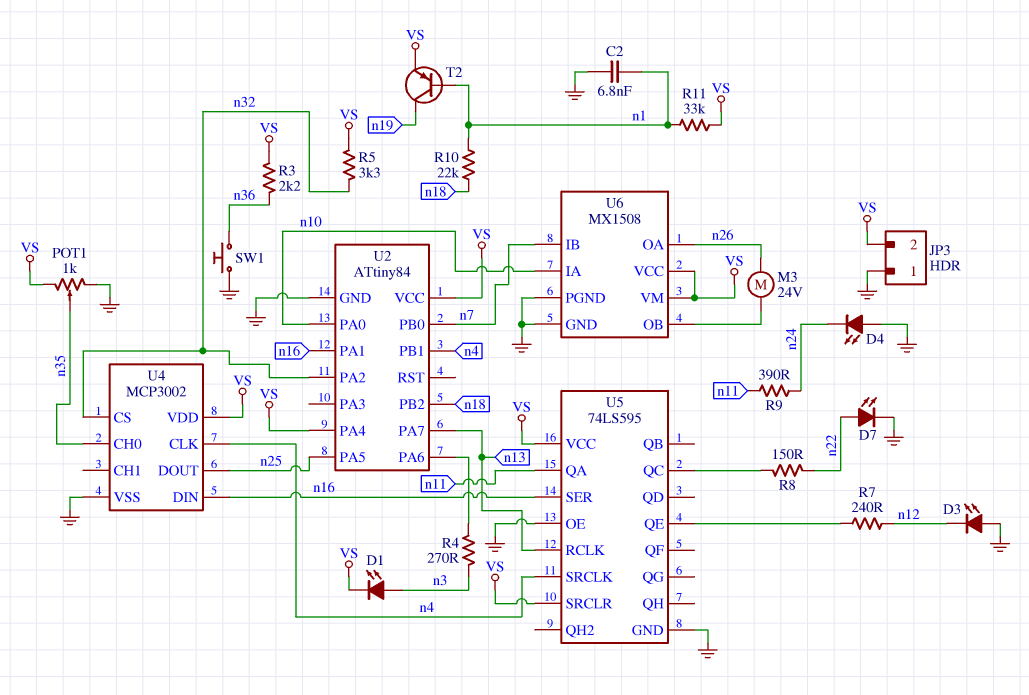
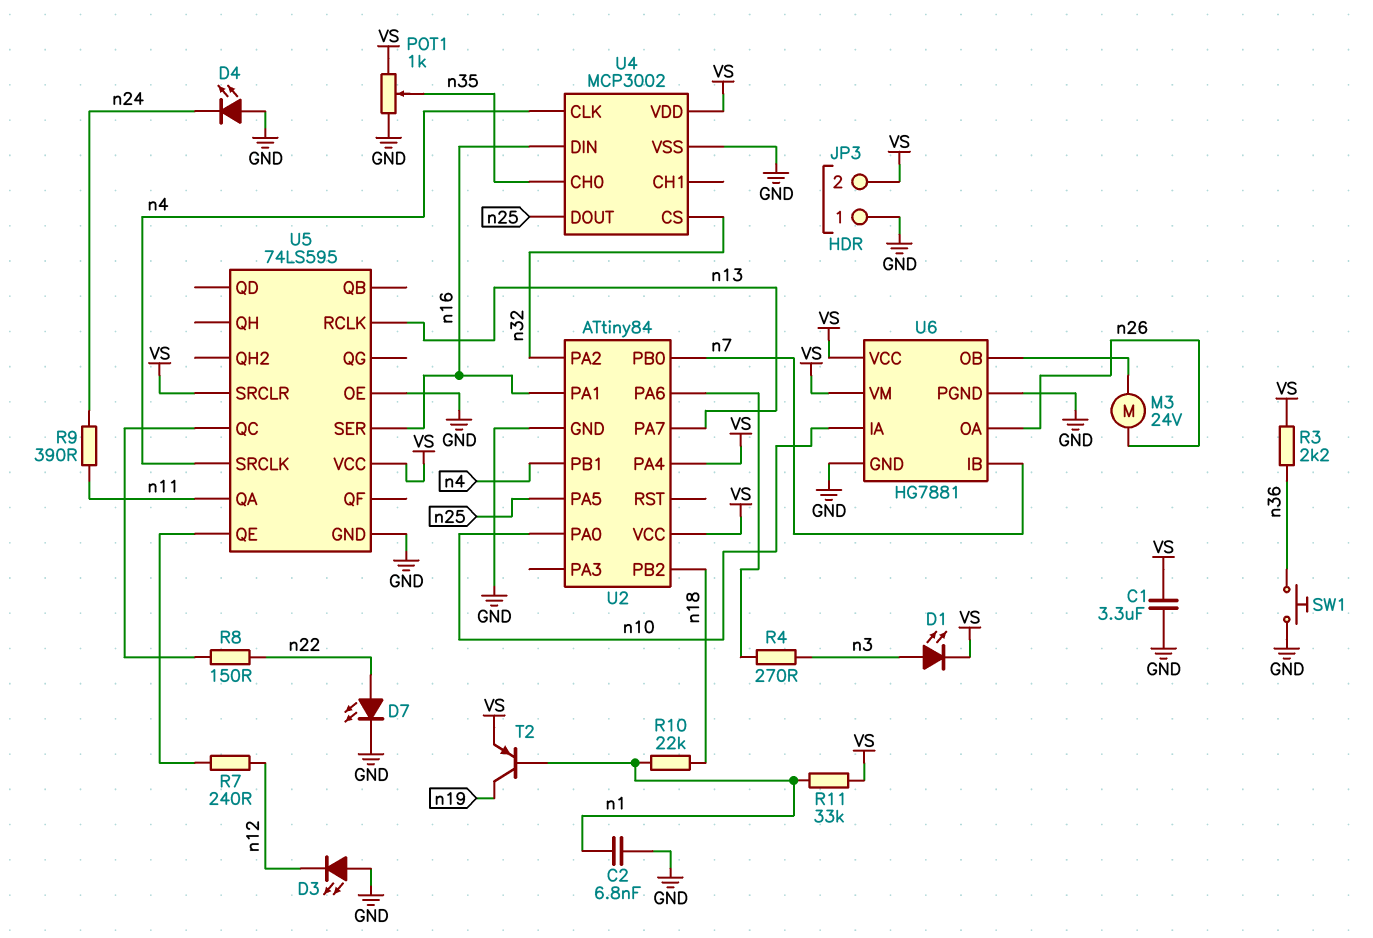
C1: none -> 3.3uF (GND, VS)
R5: 3.3k (VS, n32) -> none
U6: MX1508 -> HG7881

